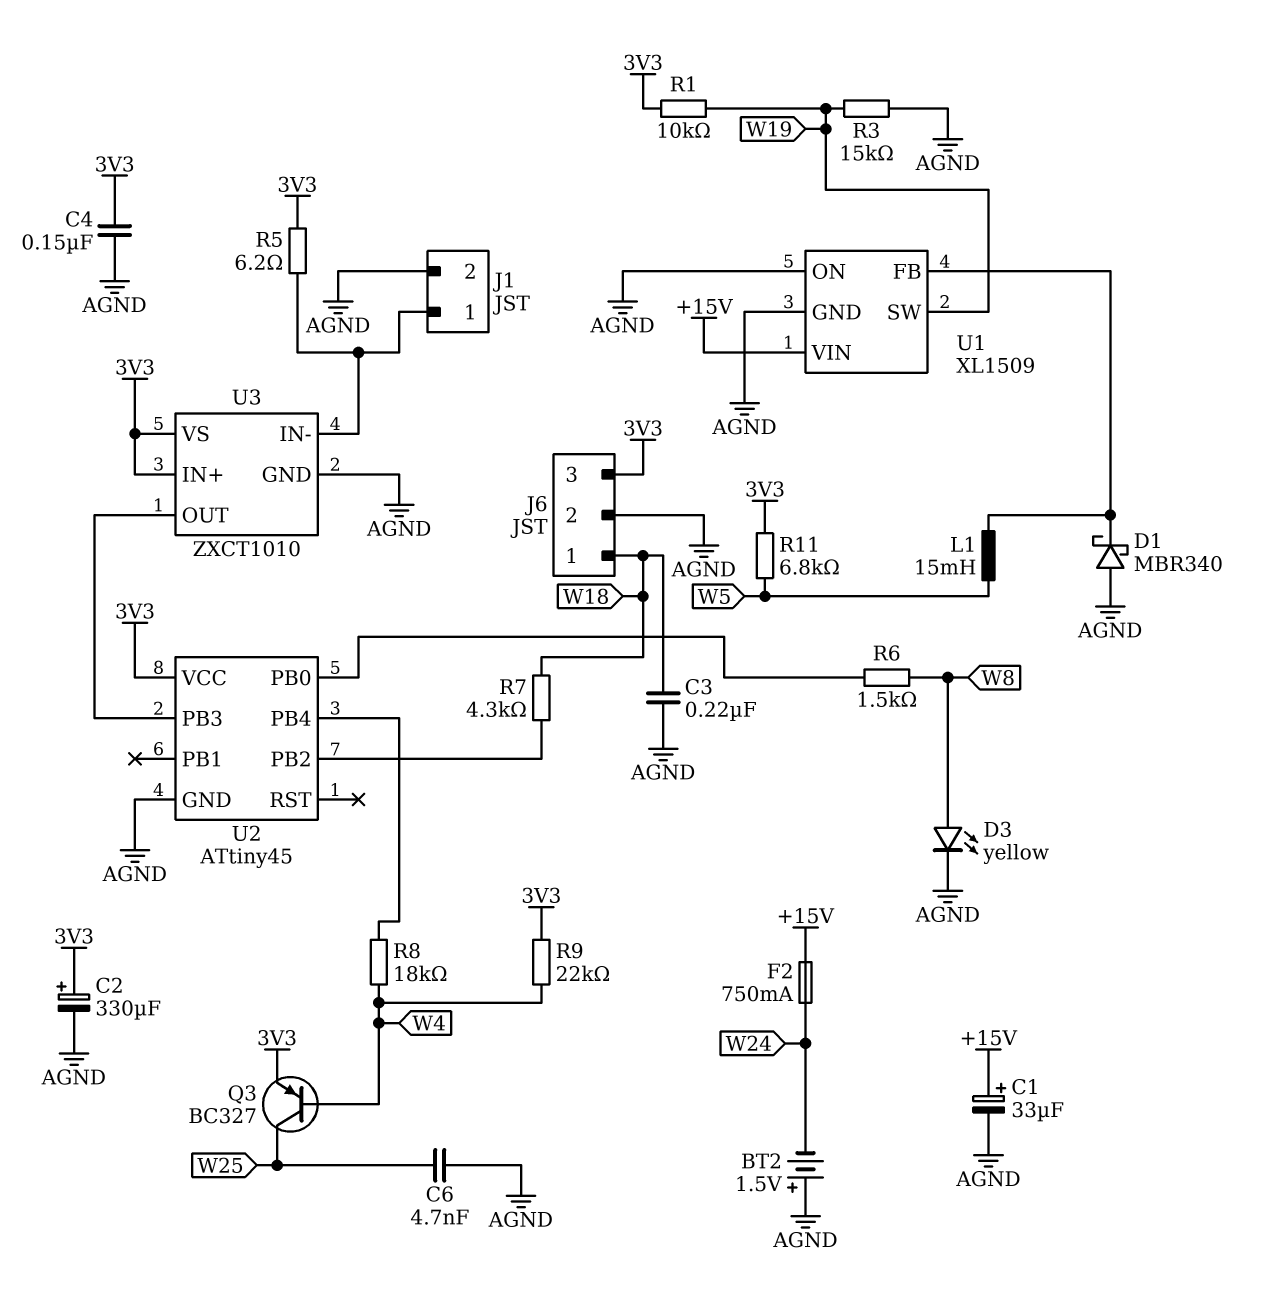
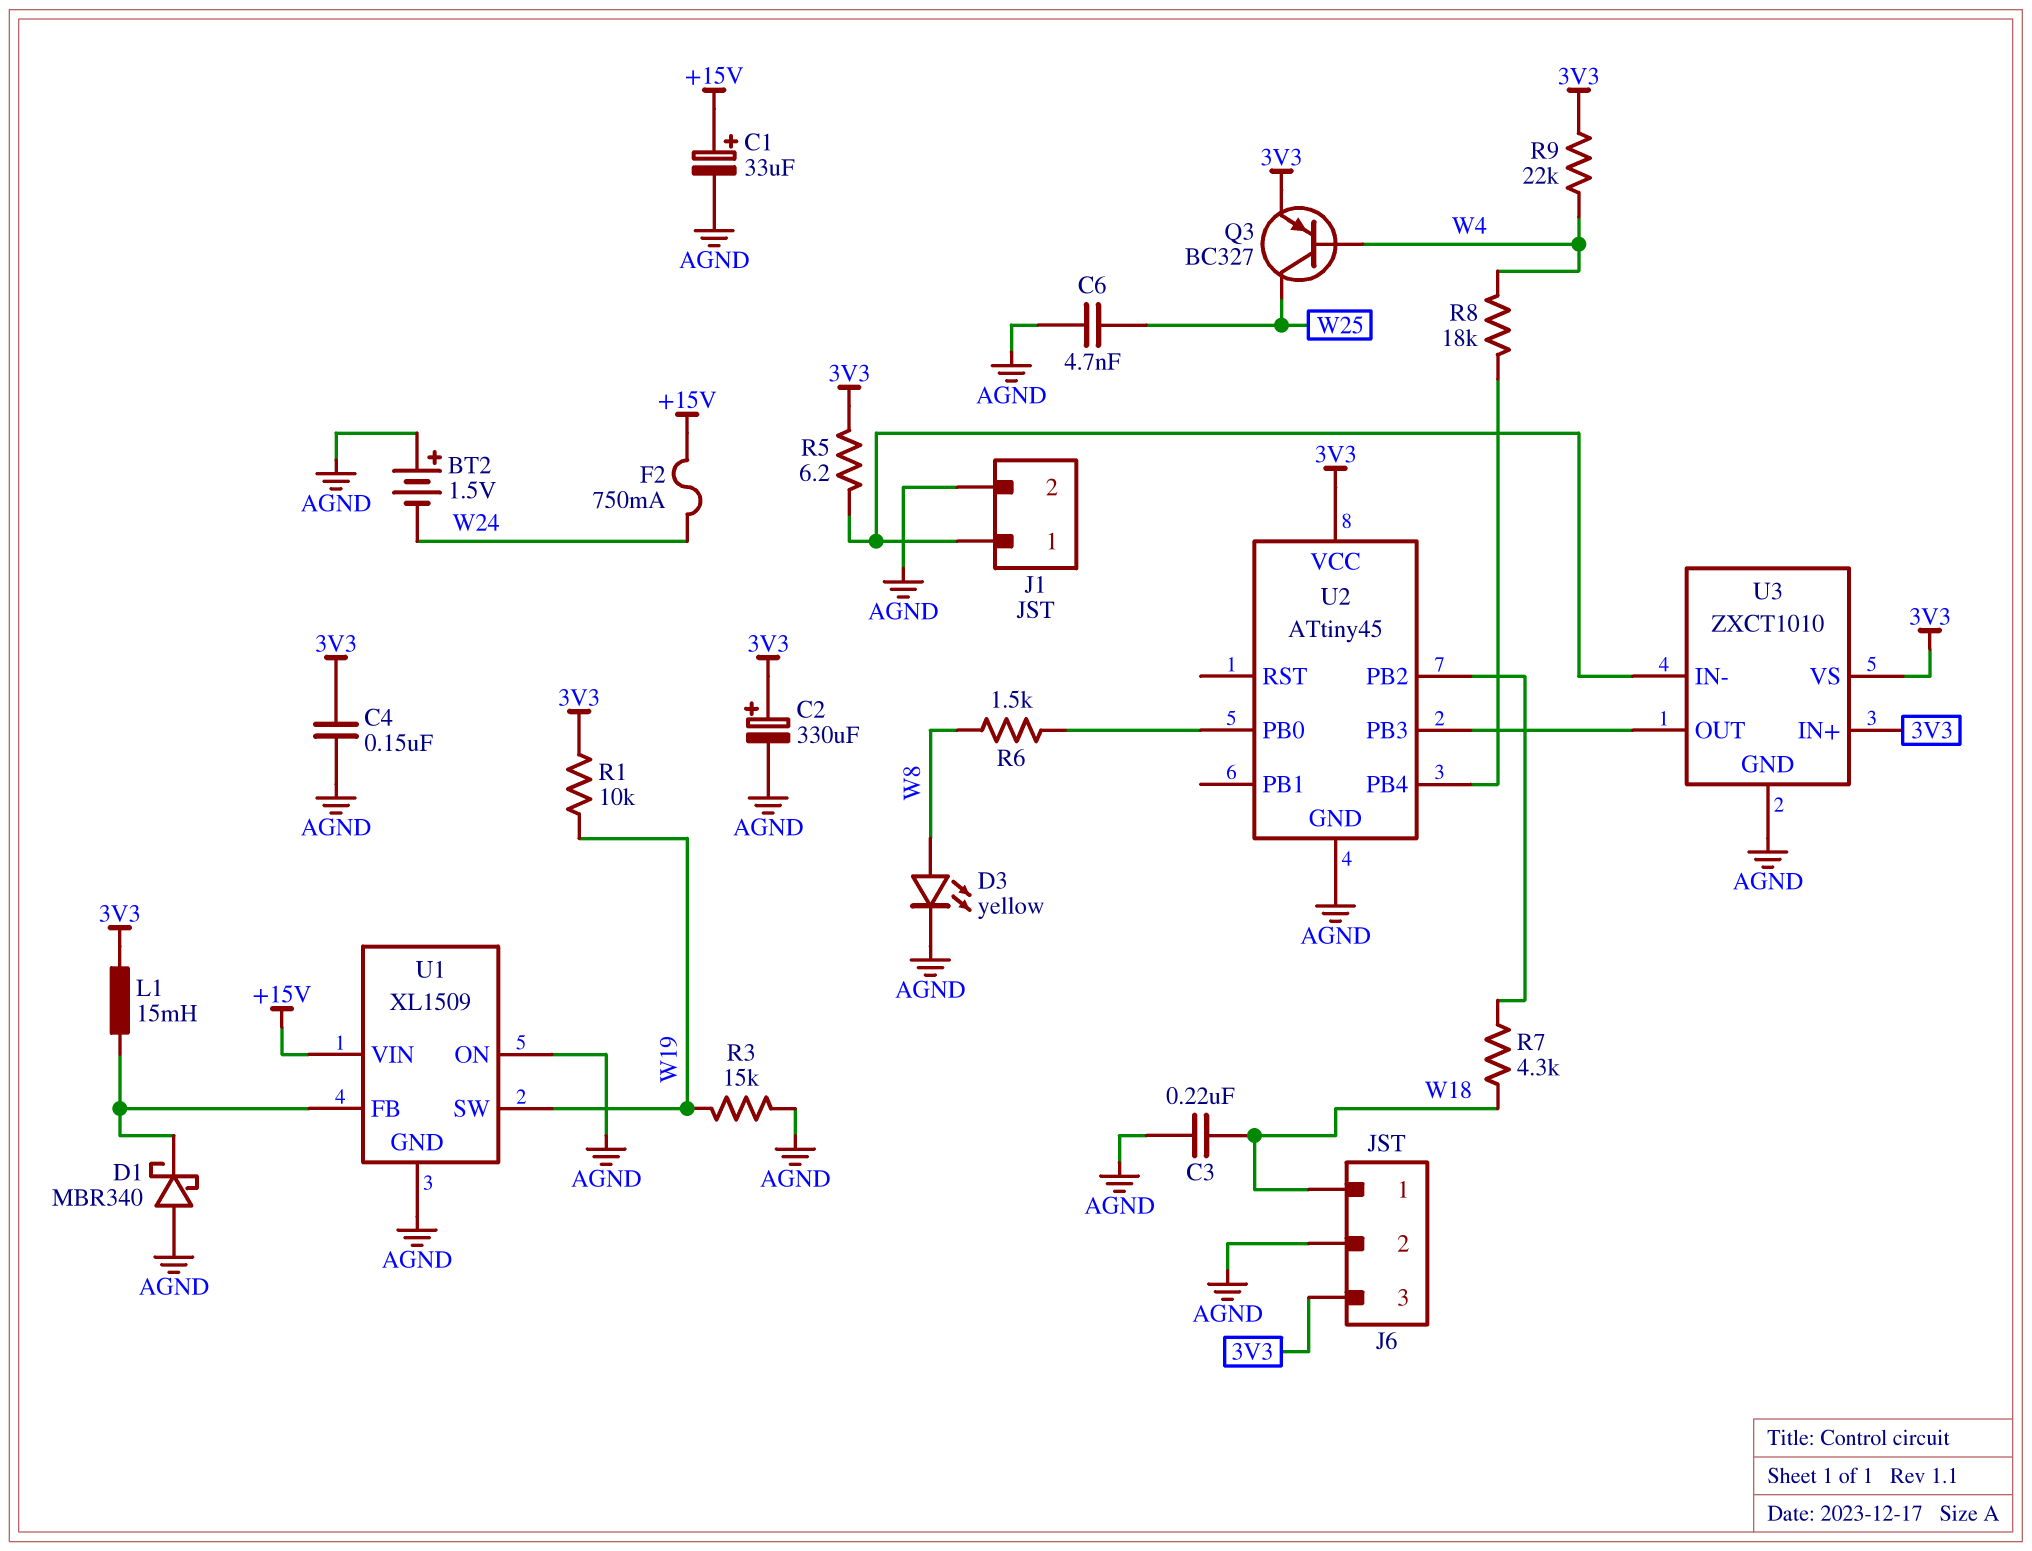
L1: 15mH (U1/FB, W5) -> 15mH (3V3, U1/FB)
R11: 6.8k (3V3, W5) -> none

